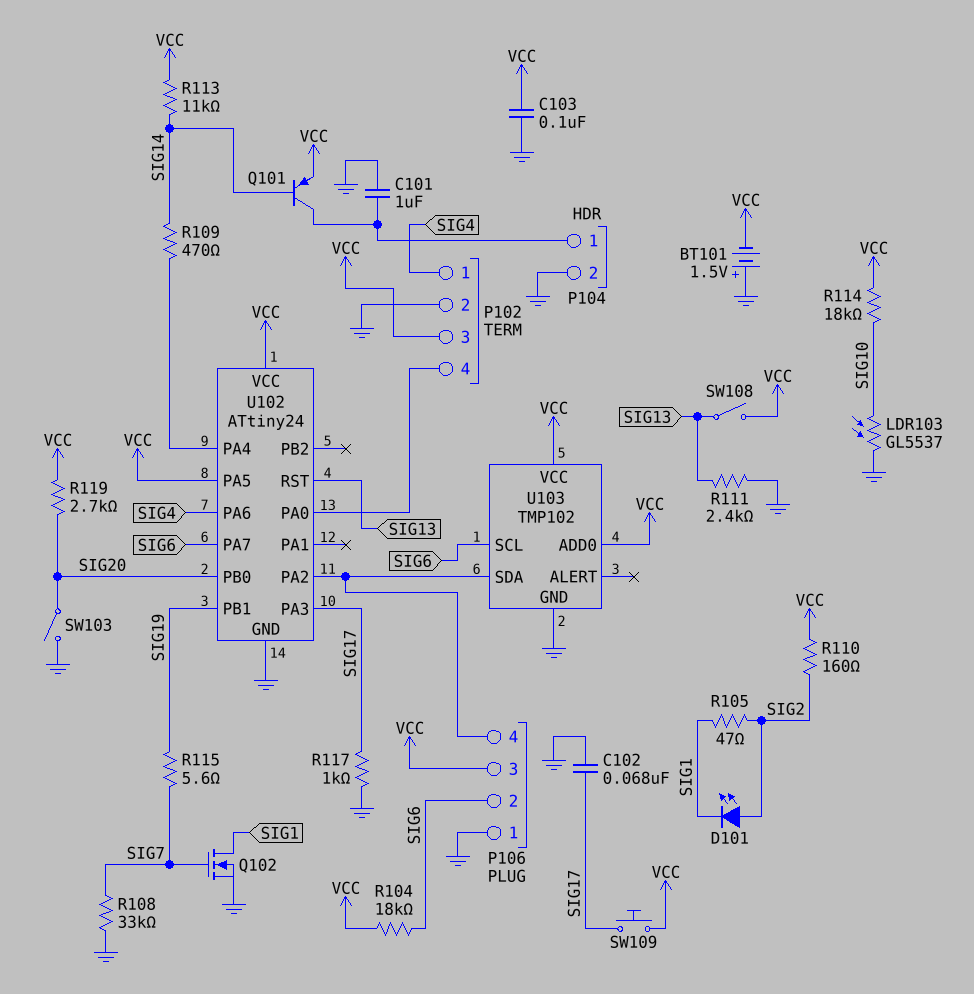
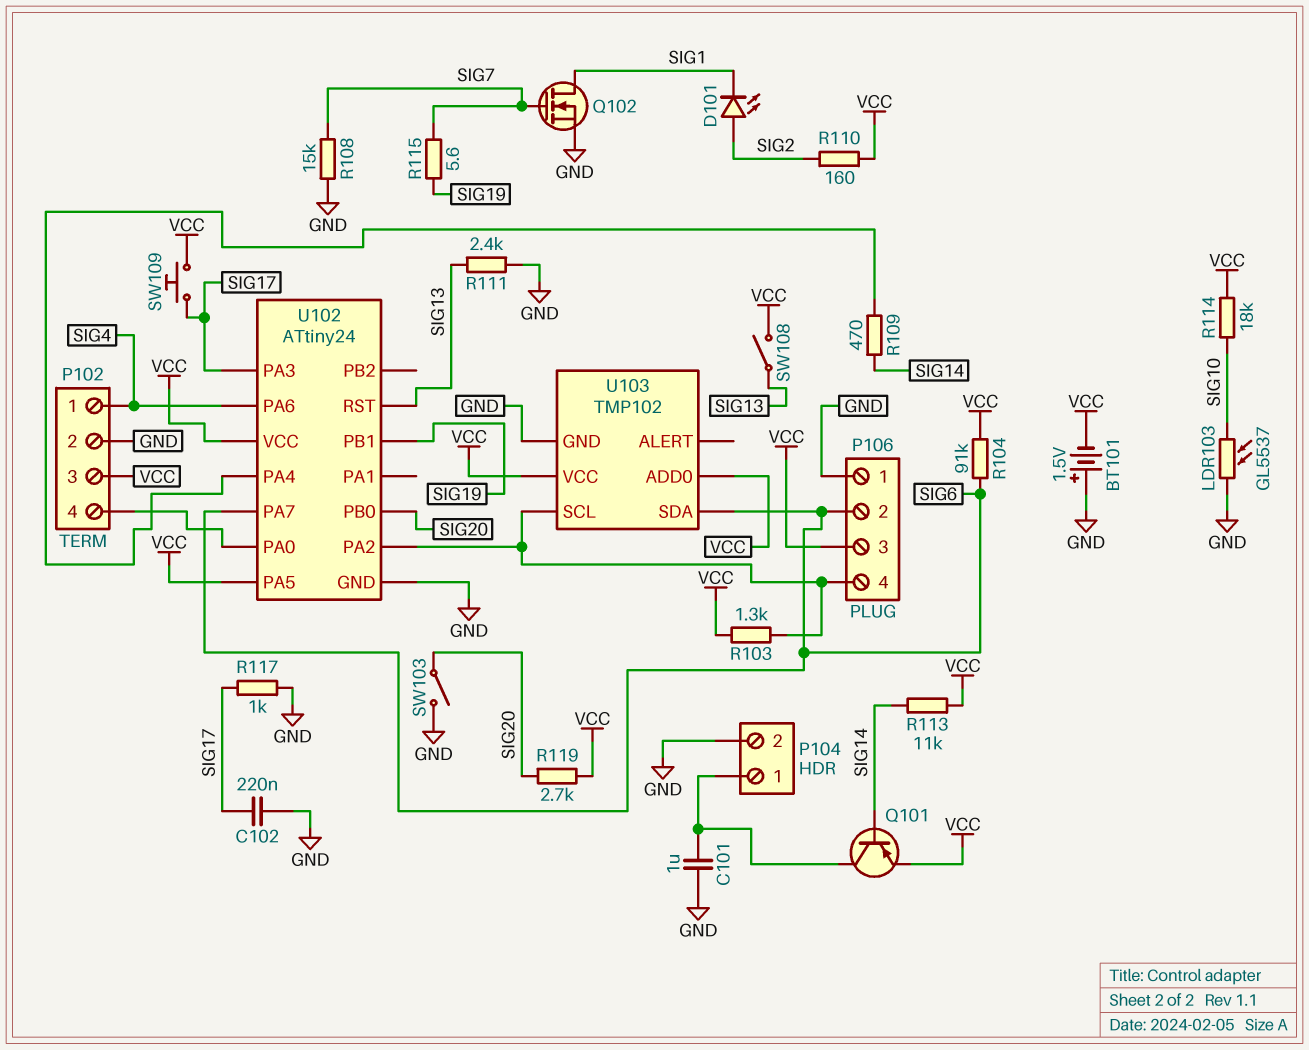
C102: 68nF (GND, SIG17) -> 220nF (GND, SIG17)
C103: 100nF (GND, VCC) -> none
R103: none -> 1.3k (P106/4, VCC)
R104: 18k (SIG6, VCC) -> 91k (SIG6, VCC)
R105: 47 (SIG1, SIG2) -> none
R108: 33k (GND, SIG7) -> 15k (GND, SIG7)
U103 pin SCL: SIG6 -> P106/4
U103 pin SDA: P106/4 -> SIG6

